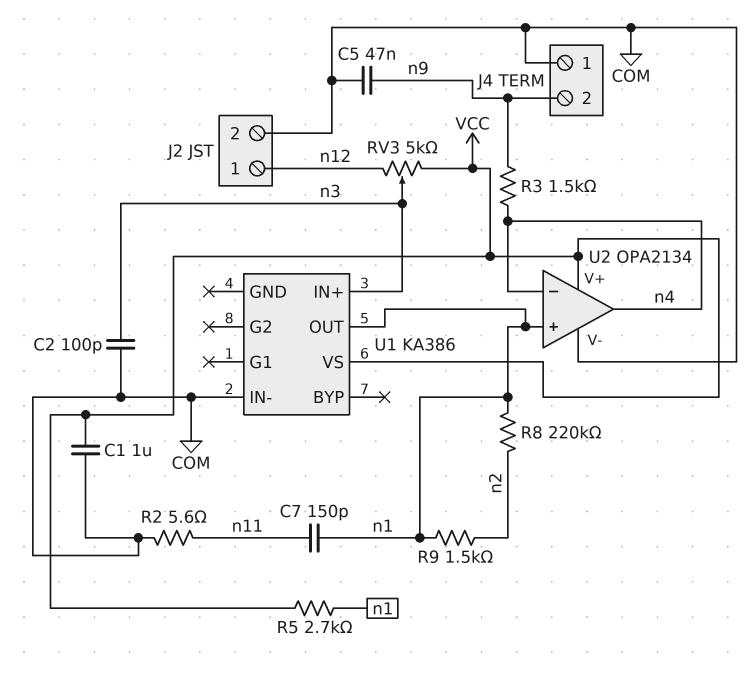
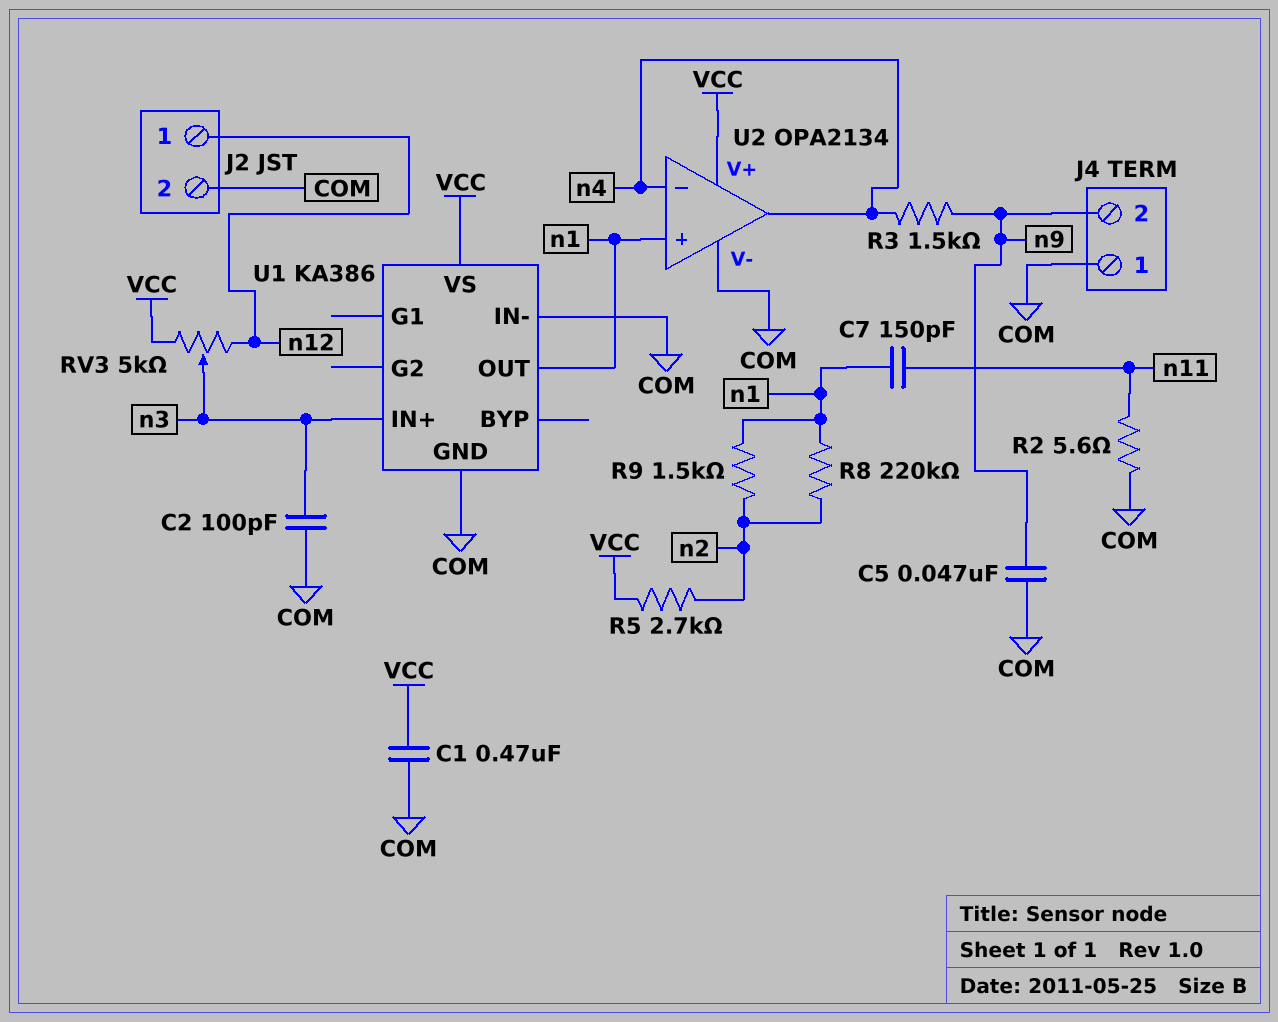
C1: 1uF (COM, VCC) -> 470nF (COM, VCC)
R5: 2.7k (VCC, n1) -> 2.7k (VCC, n2)
U1 pin GND: none -> COM

